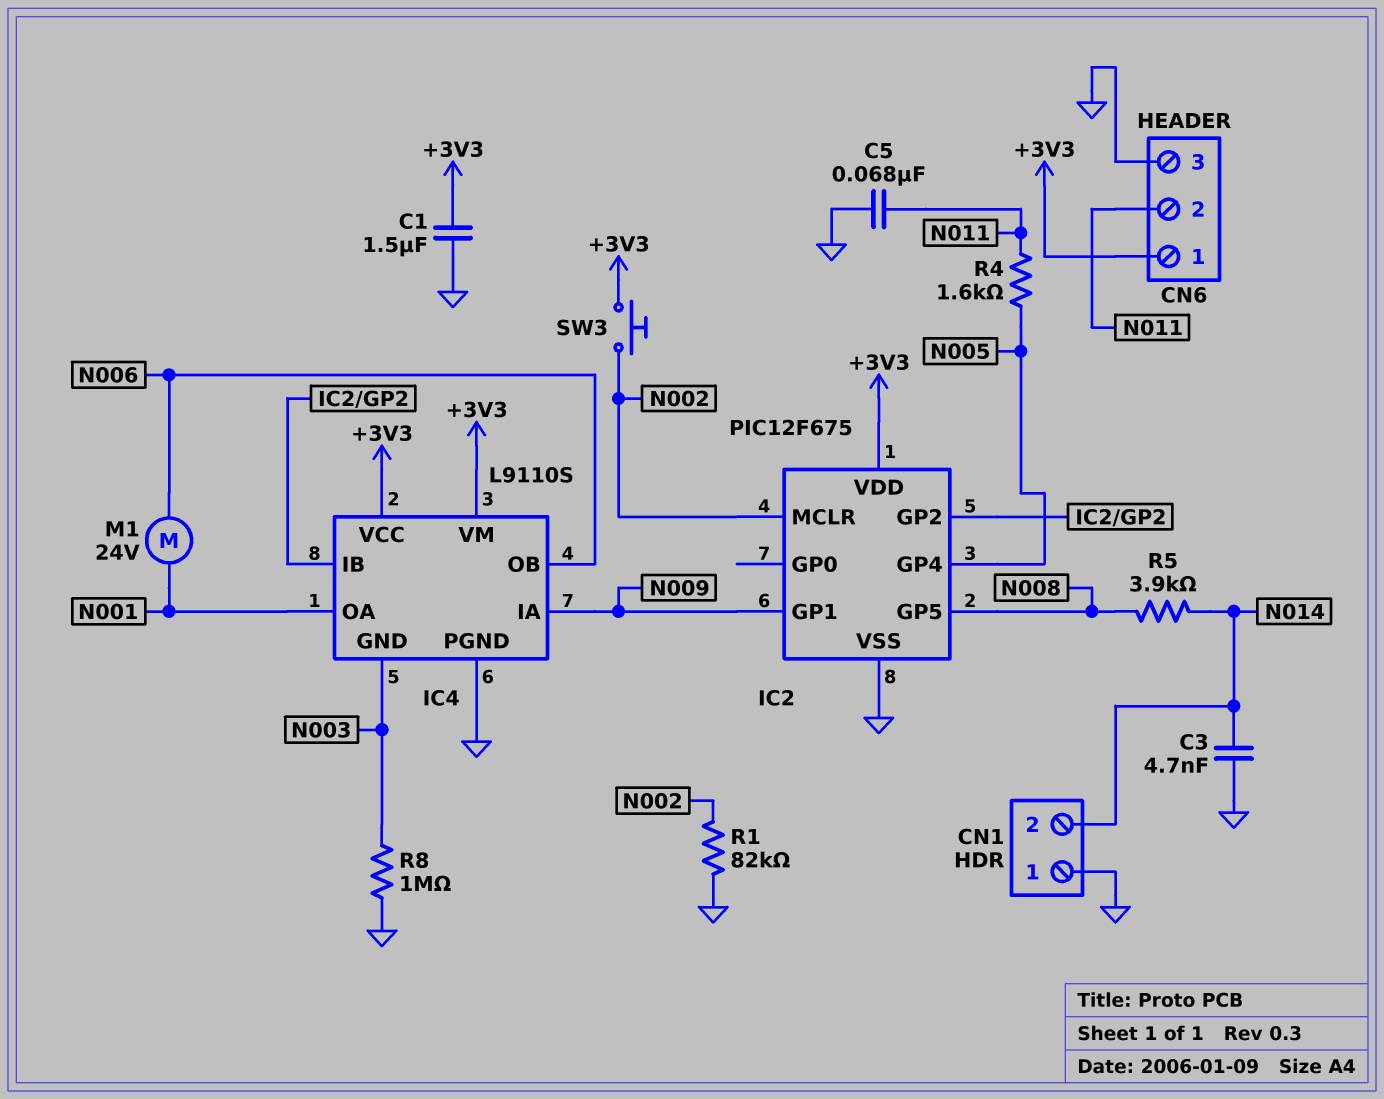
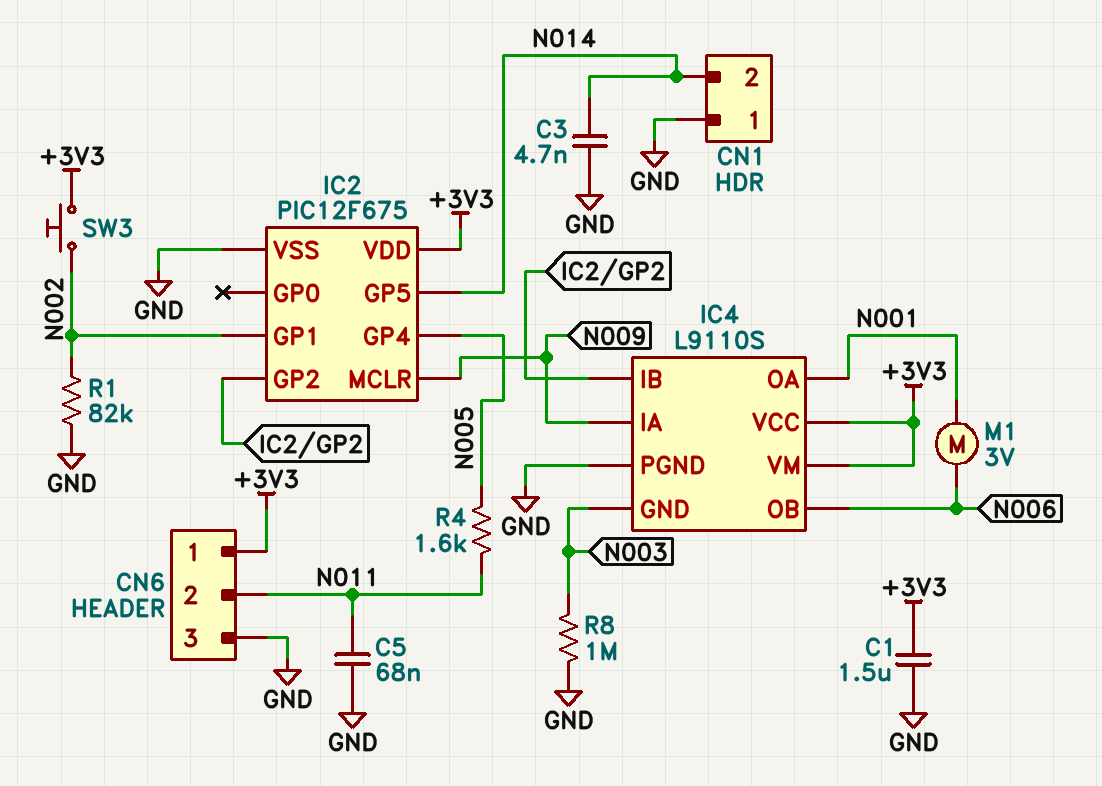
IC2 pin GP1: N009 -> N002
IC2 pin GP5: N008 -> N014
IC2 pin MCLR: N002 -> N009
M1: motor 24V (N001, N006) -> motor 3V (N001, N006)
R5: 3.9k (N008, N014) -> none

